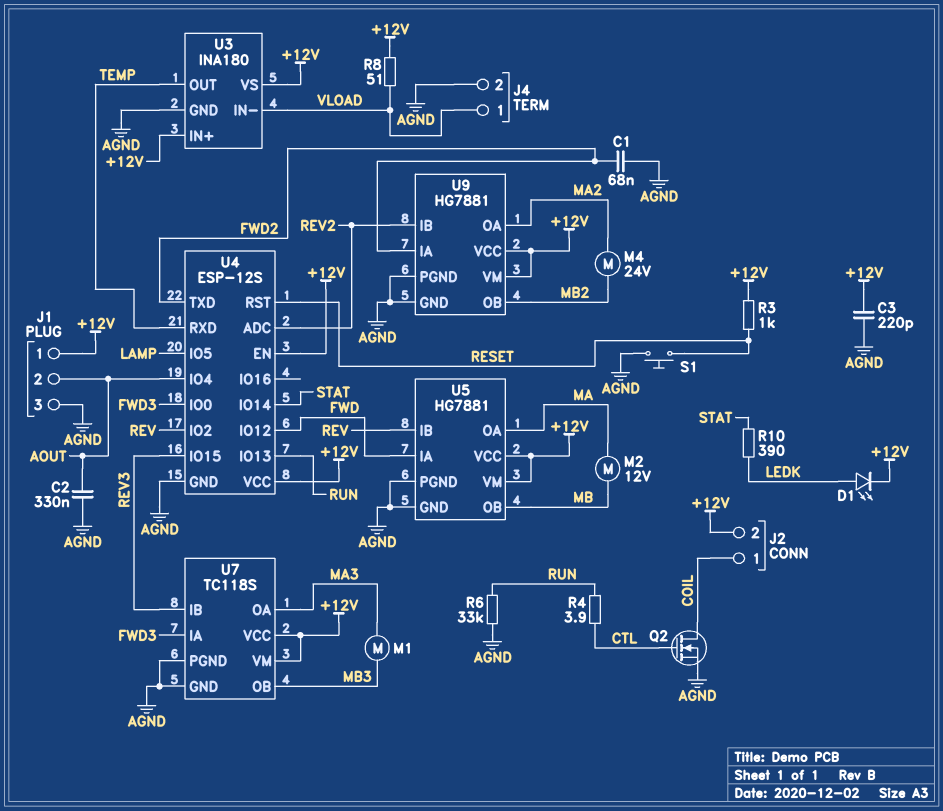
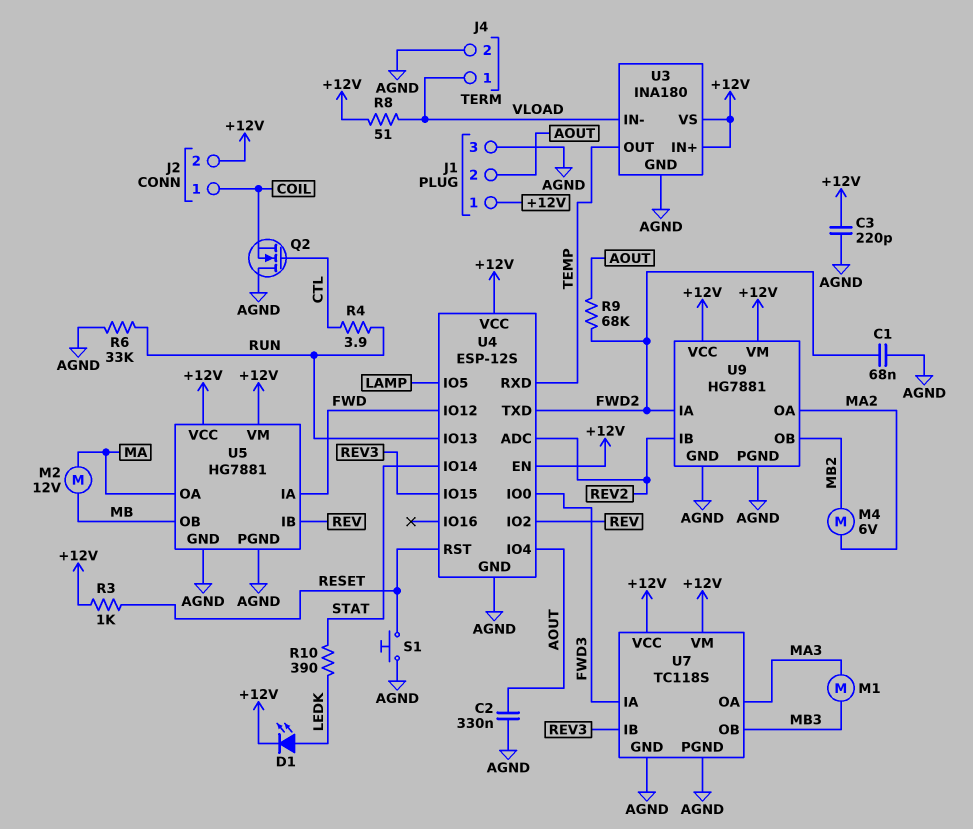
M4: motor 24V (MA2, MB2) -> motor 6V (MA2, MB2)
Q2: NMOS (G CTL, D COIL, S AGND) -> NMOS (G CTL, D AGND, S COIL)
R9: none -> 68k (AOUT, FWD2)

